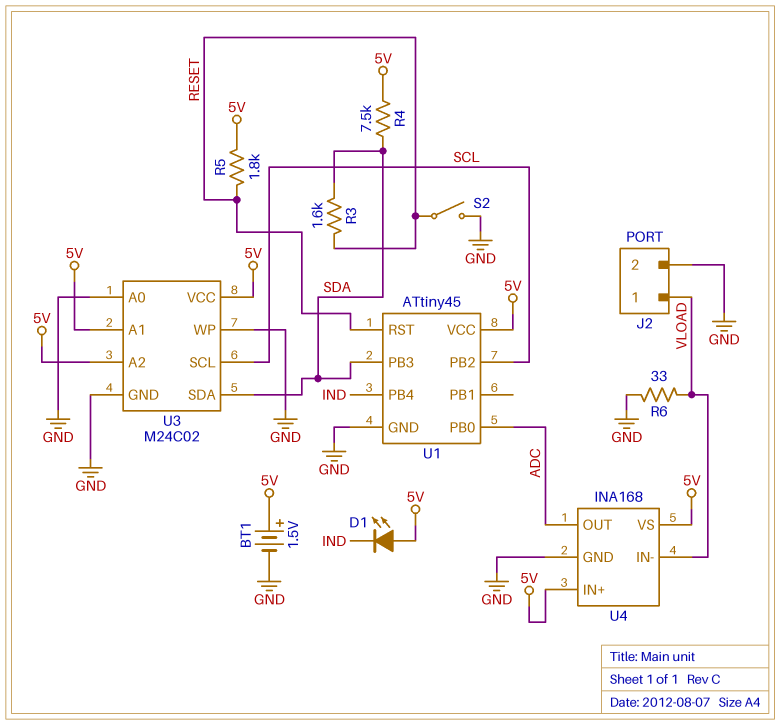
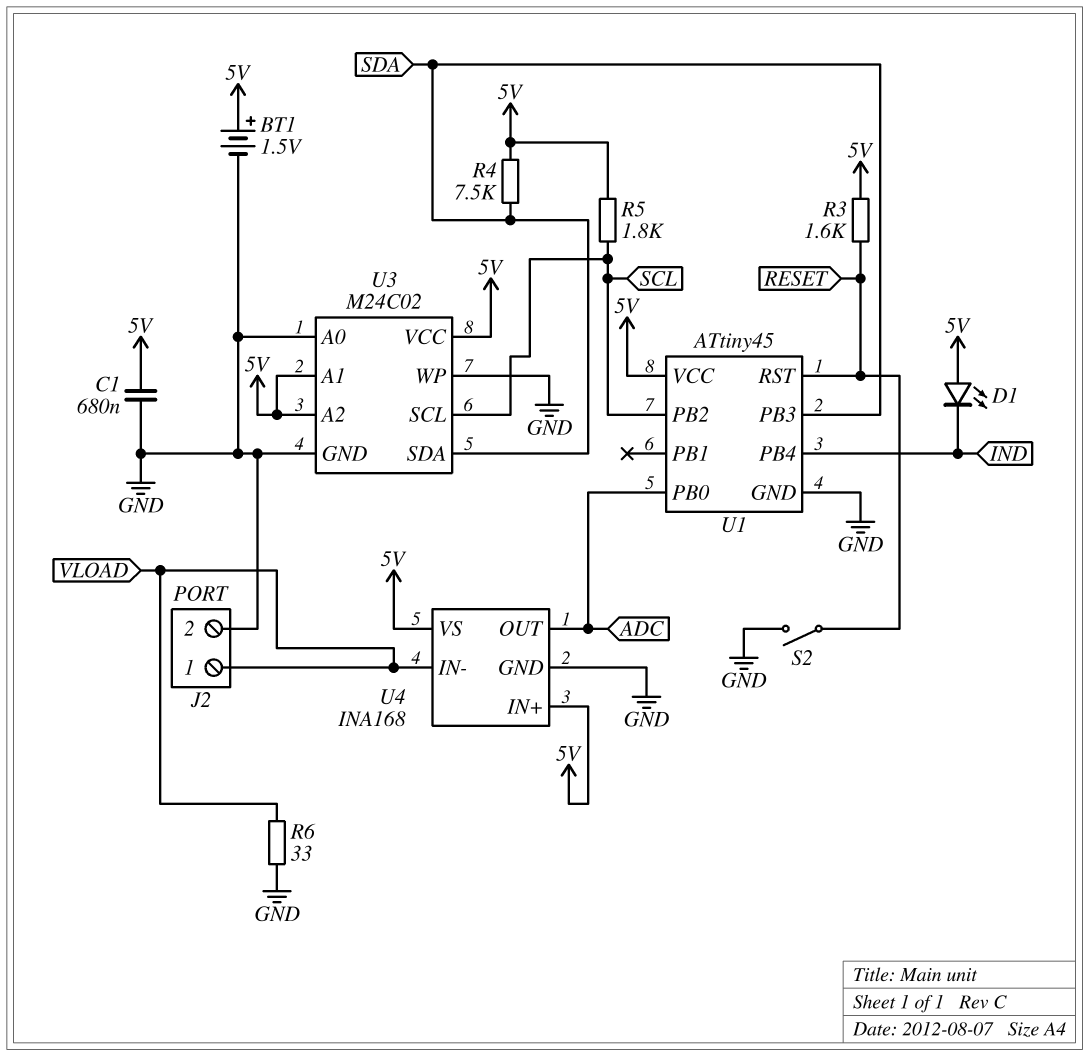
C1: none -> 680nF (5V, GND)
R3: 1.6k (RESET, SDA) -> 1.6k (5V, RESET)
R5: 1.8k (5V, RESET) -> 1.8k (5V, SCL)

